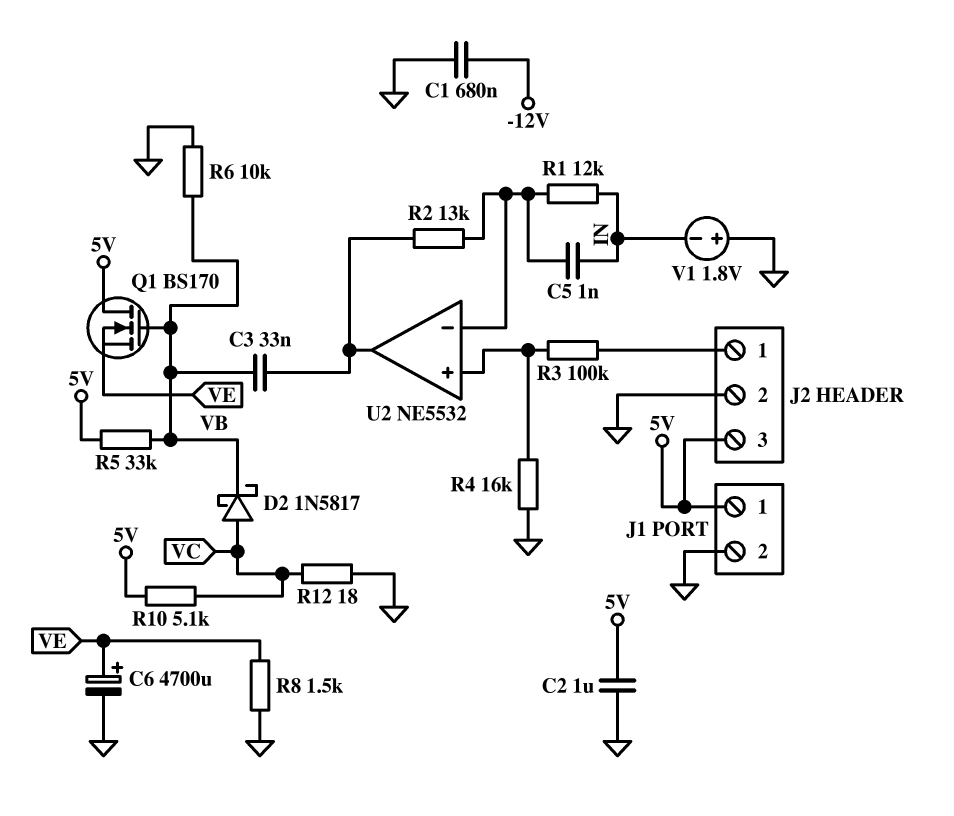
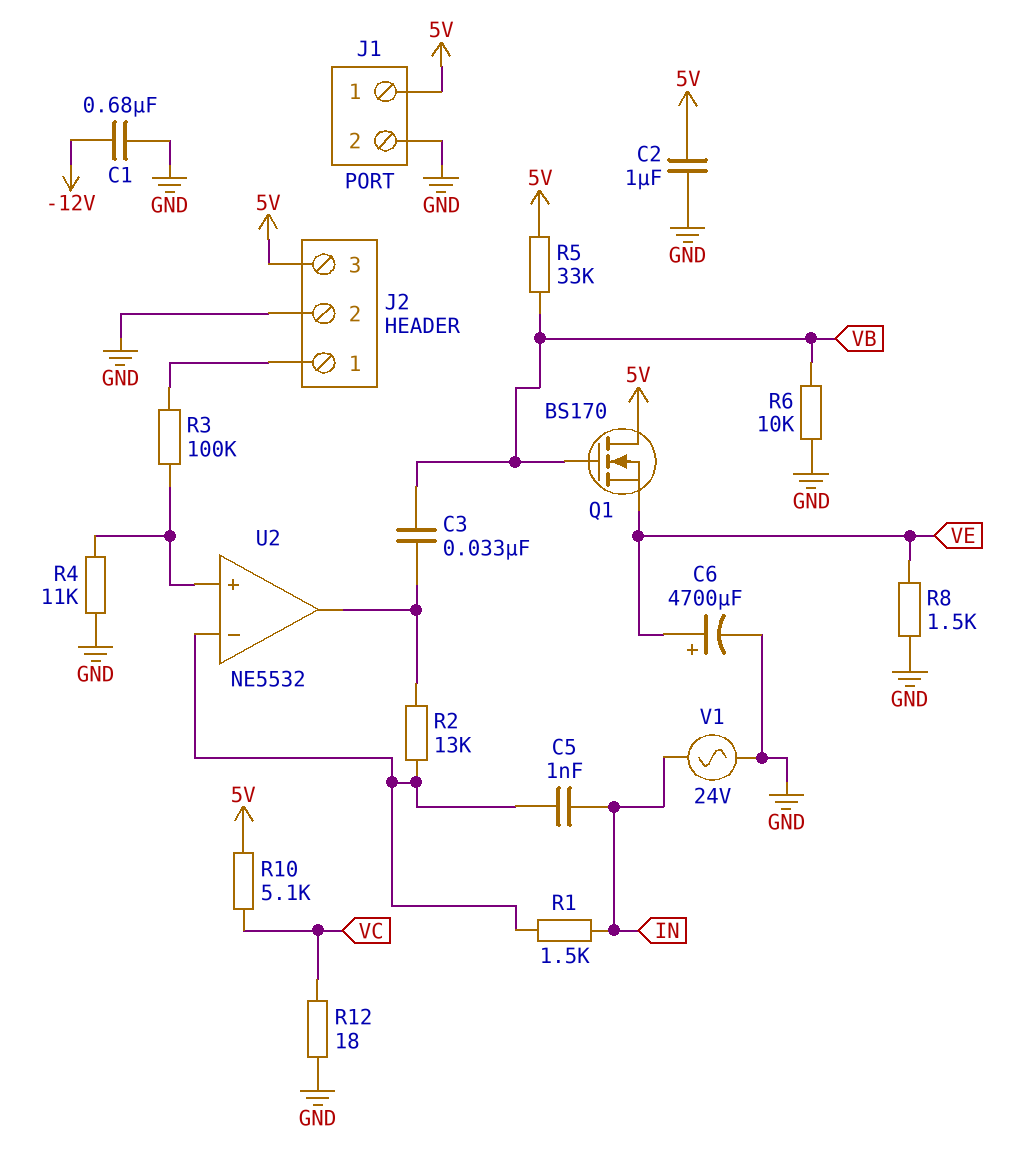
D2: schottky 1N5817 (A VC, K VB) -> none
R1: 12k (IN, U2/in-) -> 1.5k (IN, U2/in-)
R4: 16k (GND, U2/in+) -> 11k (GND, U2/in+)
V1: 1.8V (plus GND, minus IN) -> AC 24V (GND, IN)

